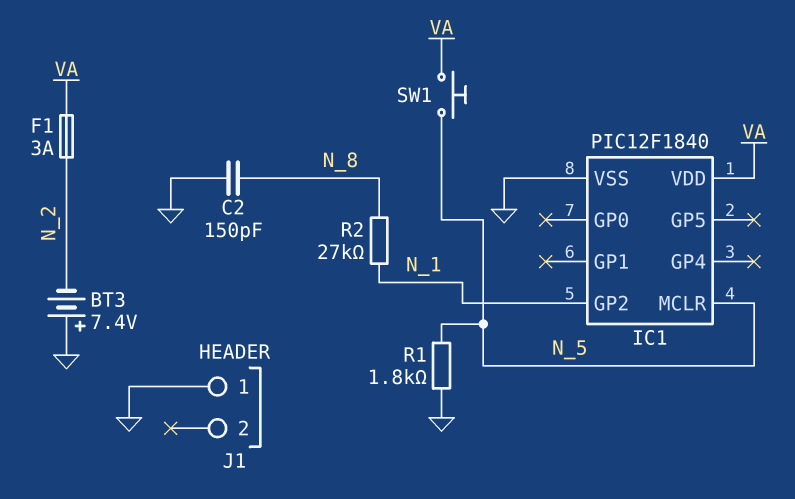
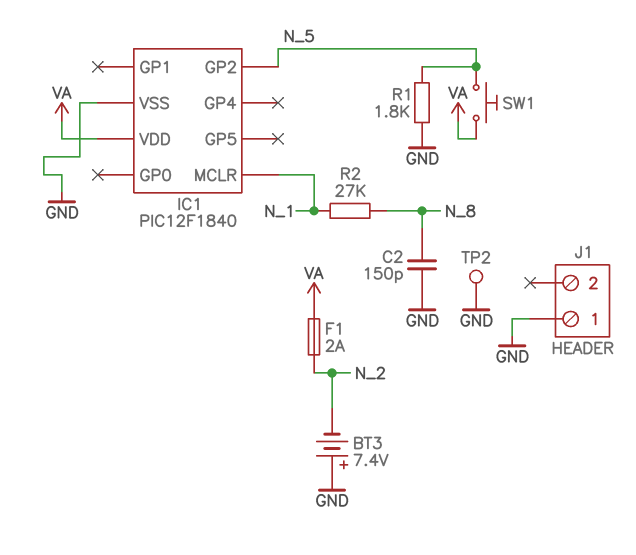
F1: 3A (N_2, VA) -> 2A (N_2, VA)
IC1 pin GP2: N_1 -> N_5
IC1 pin MCLR: N_5 -> N_1
TP2: none -> test point (GND)

